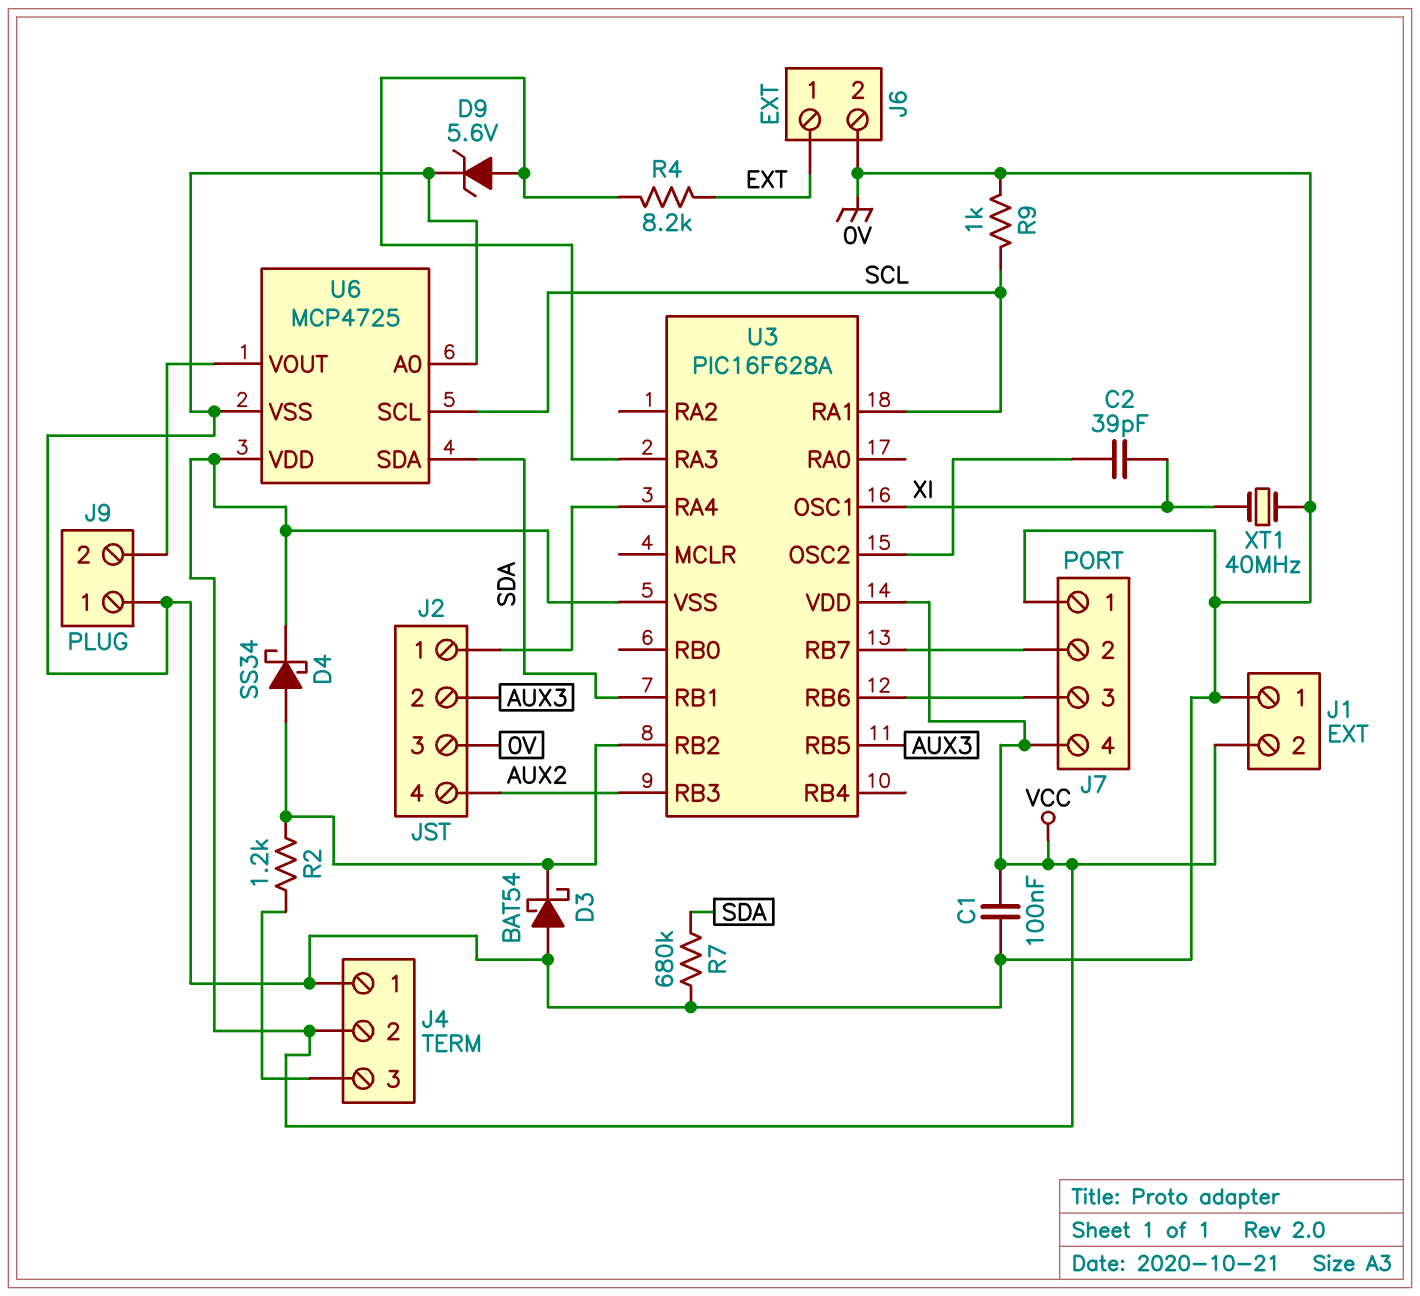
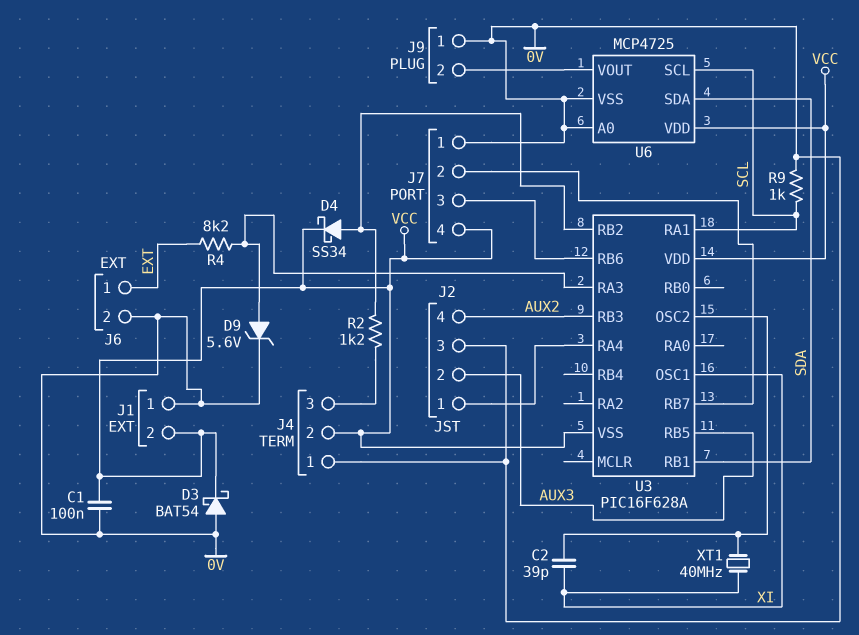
D3: schottky BAT54 (A 0V, K U3/RB2) -> schottky BAT54 (A 0V, K VCC)
R7: 680k (0V, SDA) -> none
XT1: 40MHz (0V, XI) -> 40MHz (U3/OSC2, XI)

